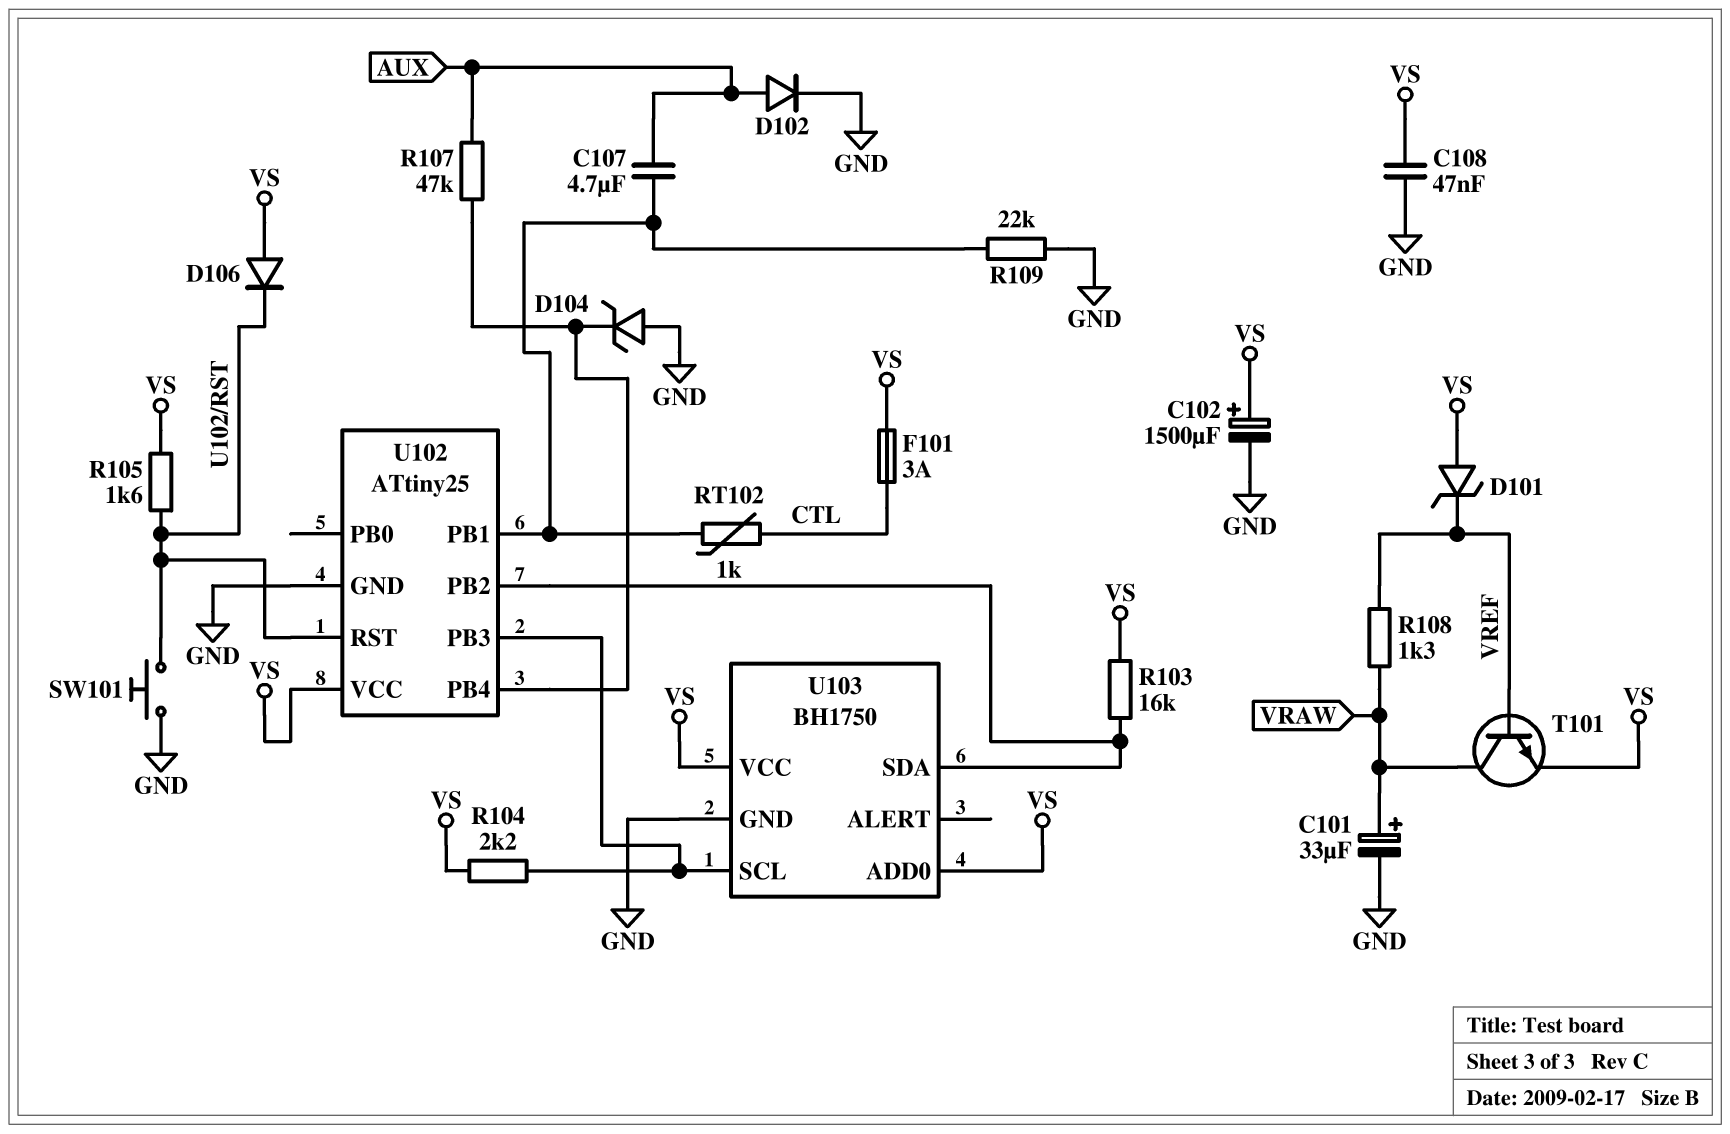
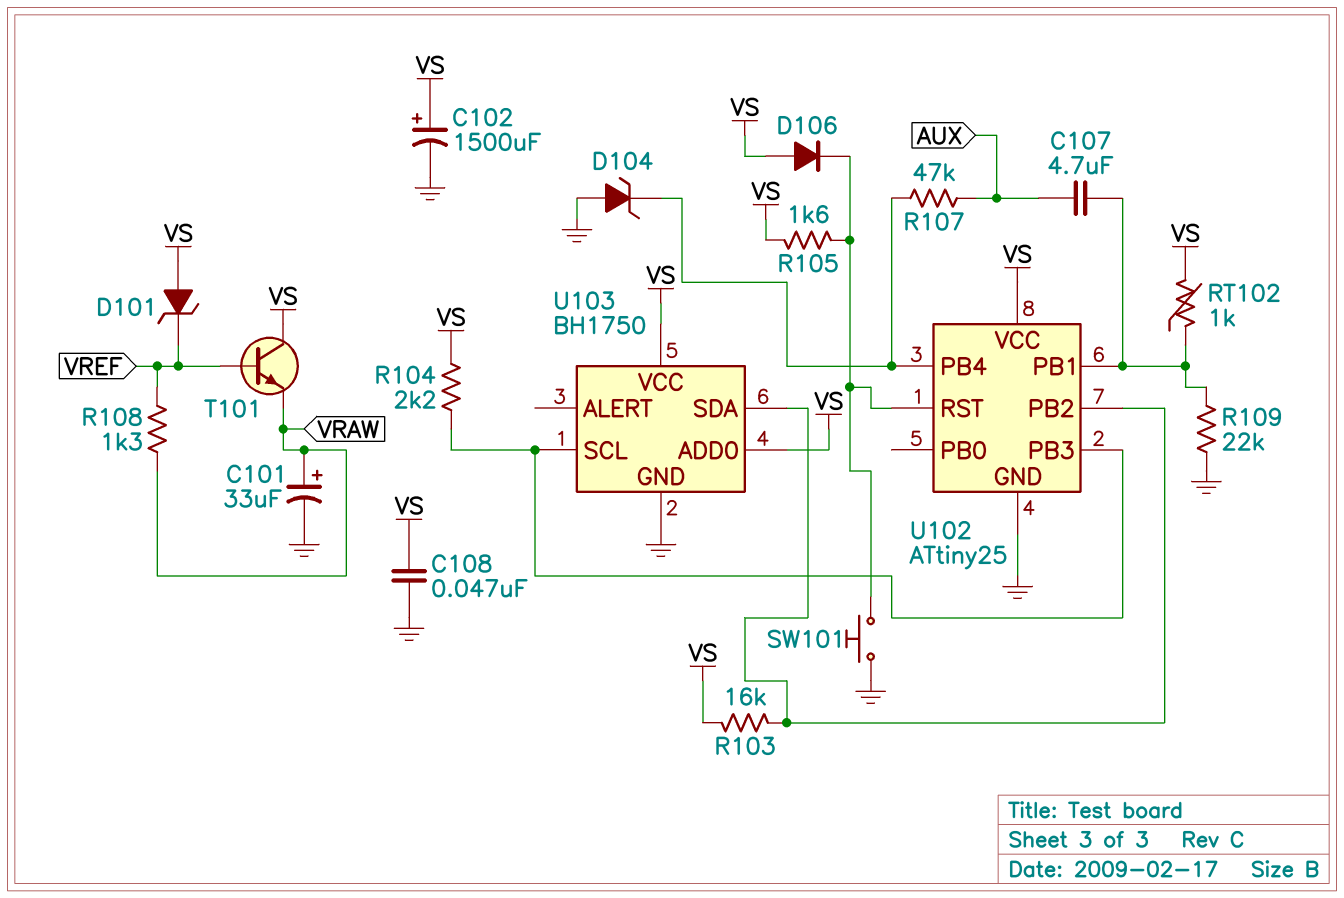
D102: diode (A AUX, K GND) -> none
F101: 3A (CTL, VS) -> none
RT102: 1k (CTL, U102/PB1) -> 1k (U102/PB1, VS)
T101: NPN (B VREF, C VRAW, E VS) -> NPN (B VREF, C VS, E VRAW)

